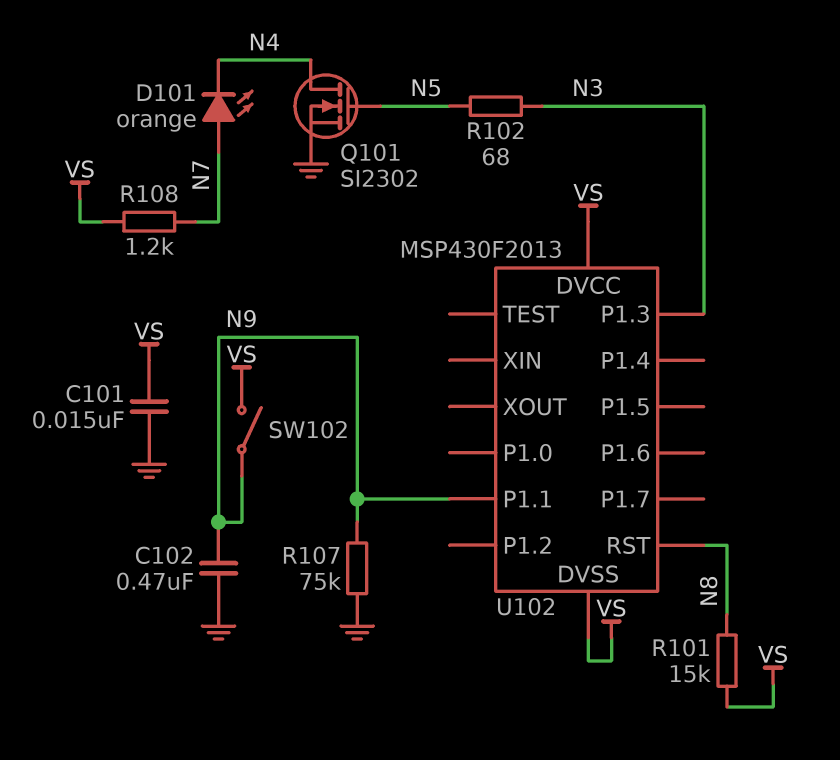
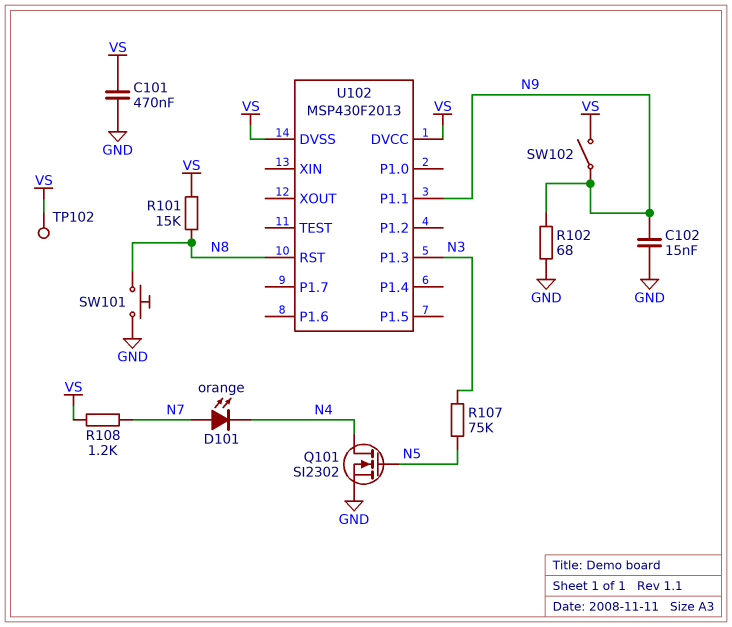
C101: 15nF (GND, VS) -> 470nF (GND, VS)
C102: 470nF (GND, N9) -> 15nF (GND, N9)
R102: 68 (N3, N5) -> 68 (GND, N9)
R107: 75k (GND, N9) -> 75k (N3, N5)
SW101: none -> button (GND, N8)
TP102: none -> test point (VS)

